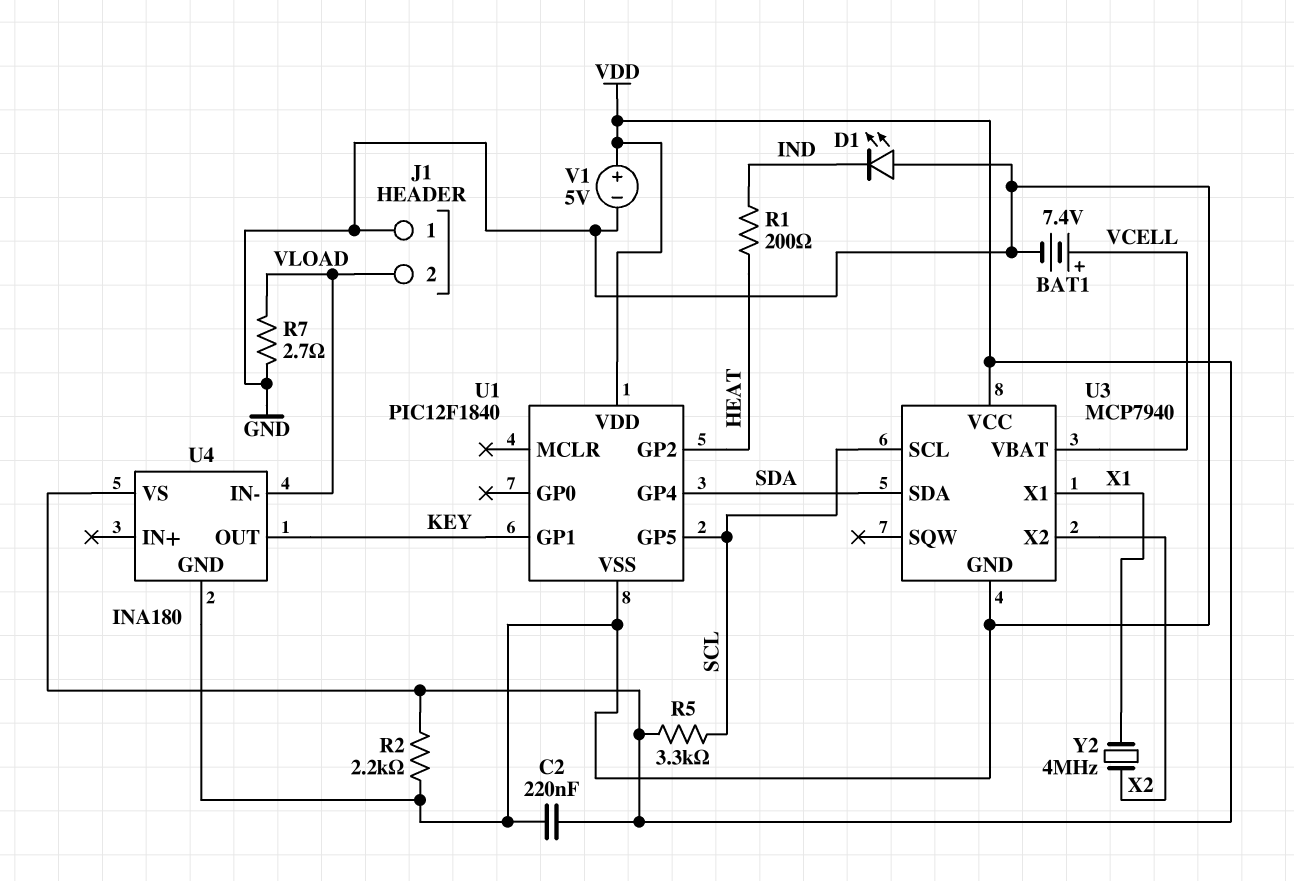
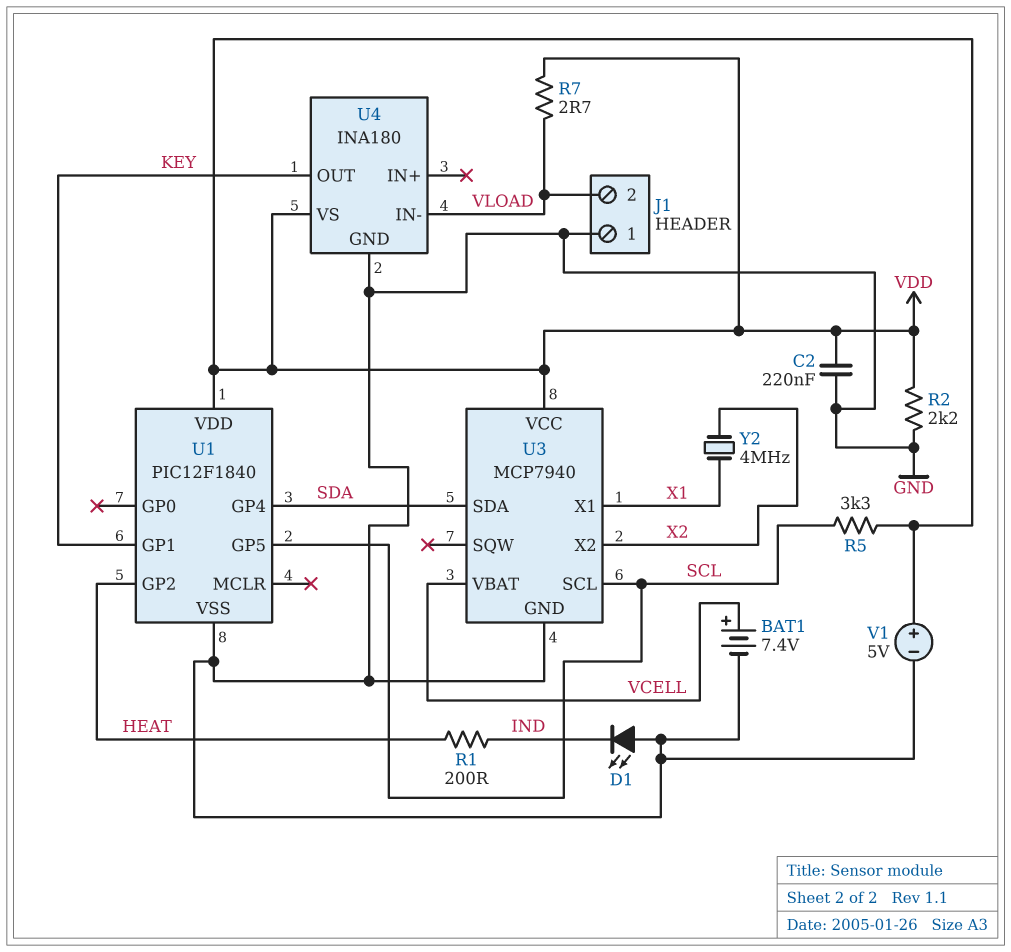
R7: 2.7 (GND, VLOAD) -> 2.7 (VDD, VLOAD)

